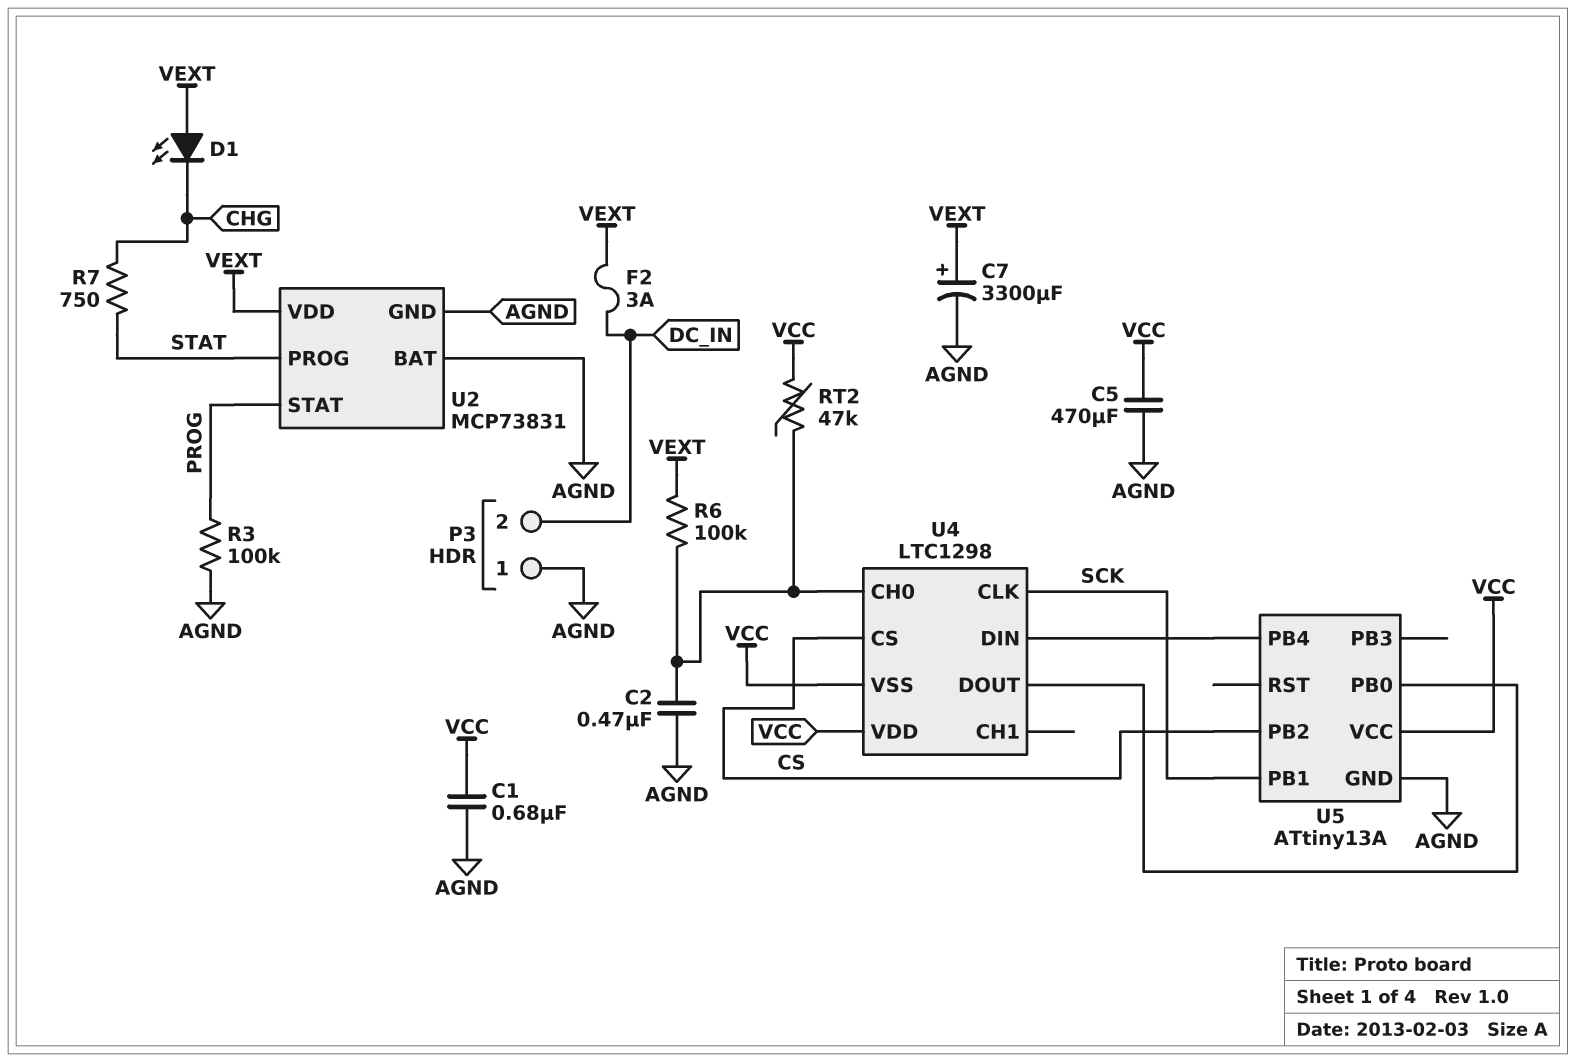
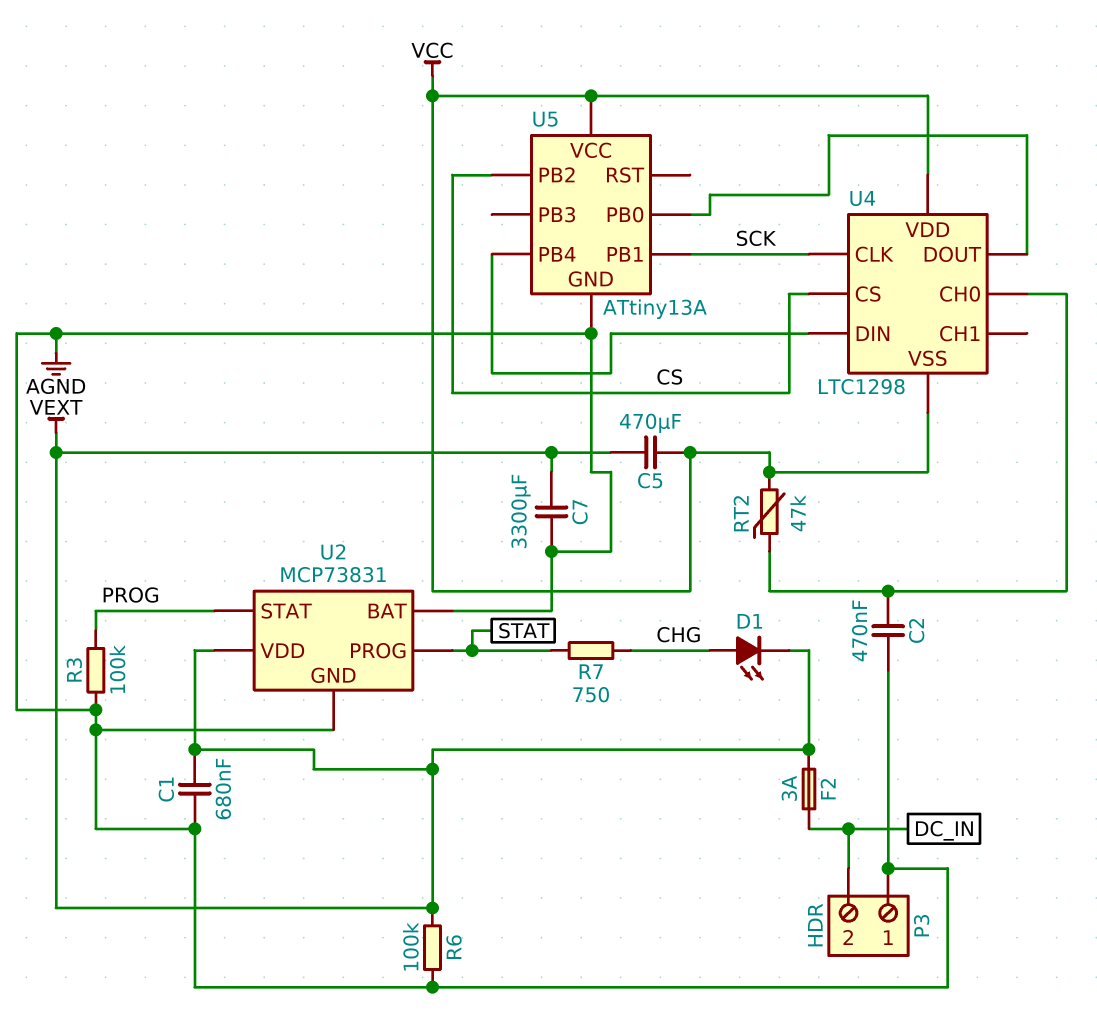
C1: 680nF (AGND, VCC) -> 680nF (AGND, VEXT)
C5: 470uF (AGND, VCC) -> 470uF (VCC, VEXT)
C7: 3300uF (plus VEXT, minus AGND) -> 3300uF (AGND, VEXT)
D1: LED (A VEXT, K CHG) -> LED (A CHG, K VEXT)
R6: 100k (U4/CH0, VEXT) -> 100k (AGND, VEXT)

